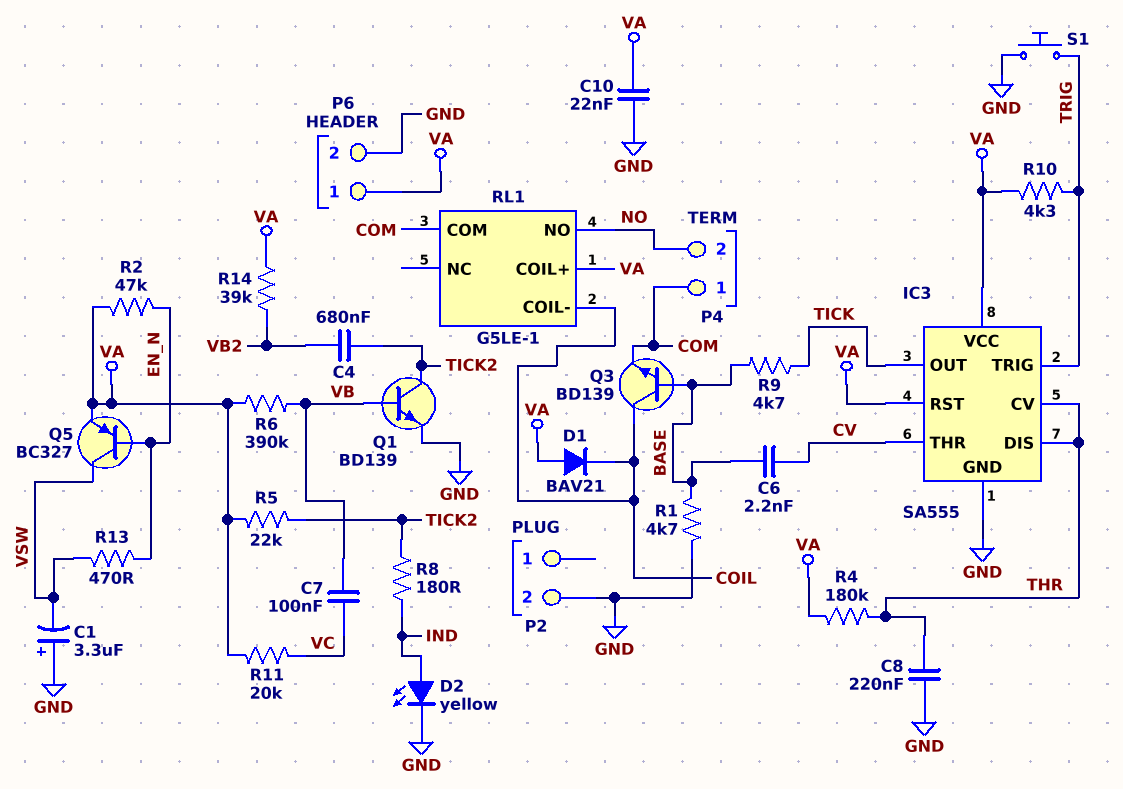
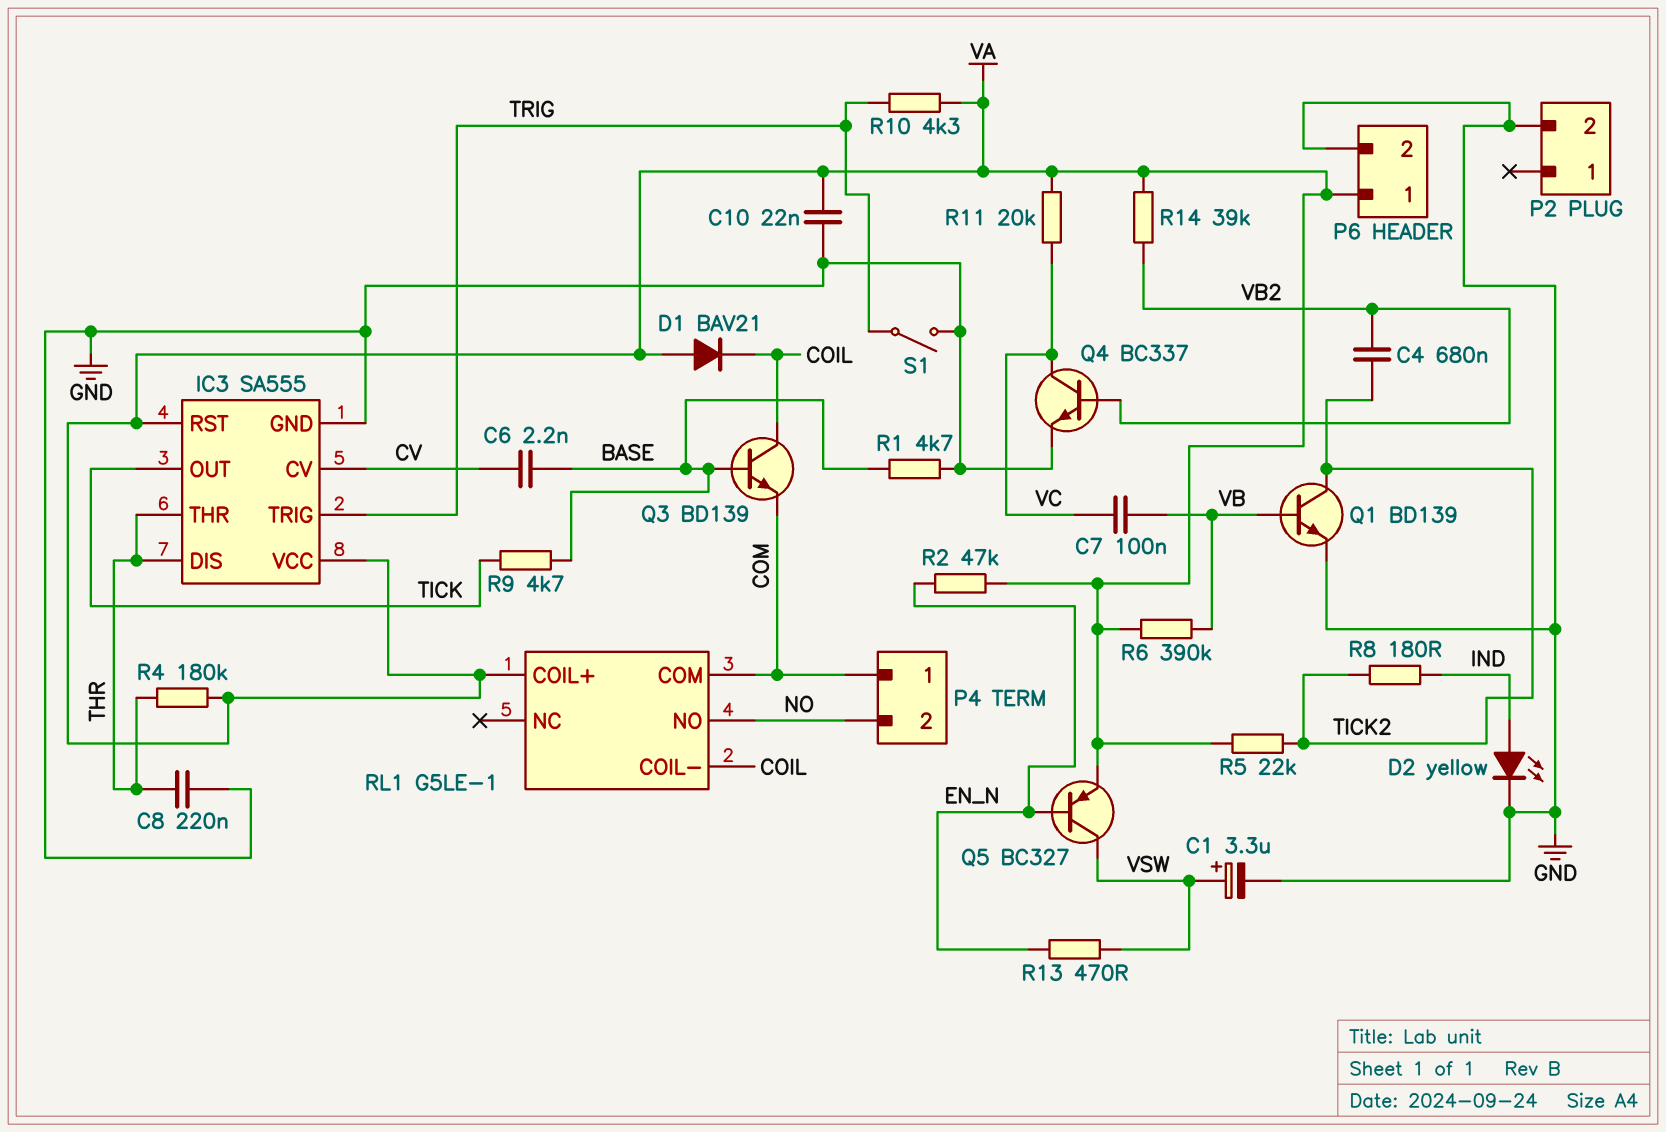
C1: 3.3uF (plus GND, minus VSW) -> 3.3uF (plus VSW, minus GND)
IC3 pin CV: THR -> CV
IC3 pin THR: CV -> THR
Q4: none -> NPN BC337 (B VB2, C VC, E GND)
S1: button (GND, TRIG) -> switch (GND, TRIG)

